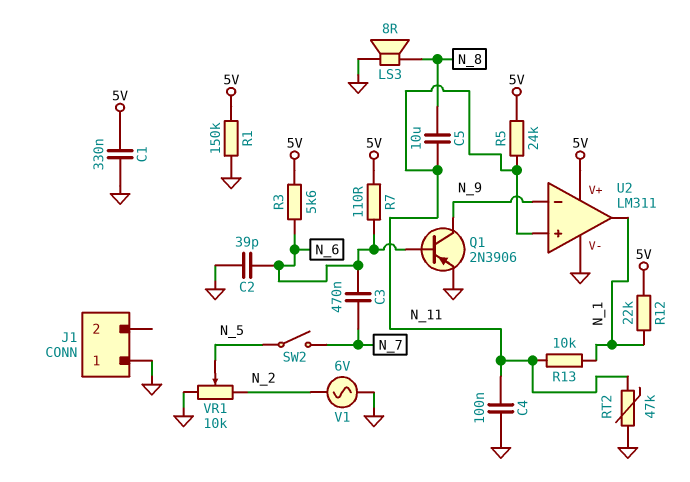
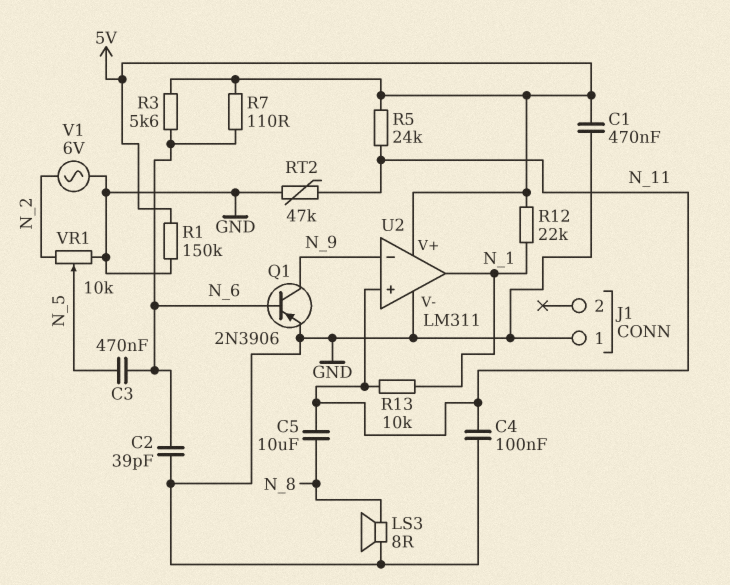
C1: 330nF (5V, GND) -> 470nF (5V, GND)
C3: 470nF (N_6, N_7) -> 470nF (N_5, N_6)
SW2: switch (N_5, N_7) -> none

